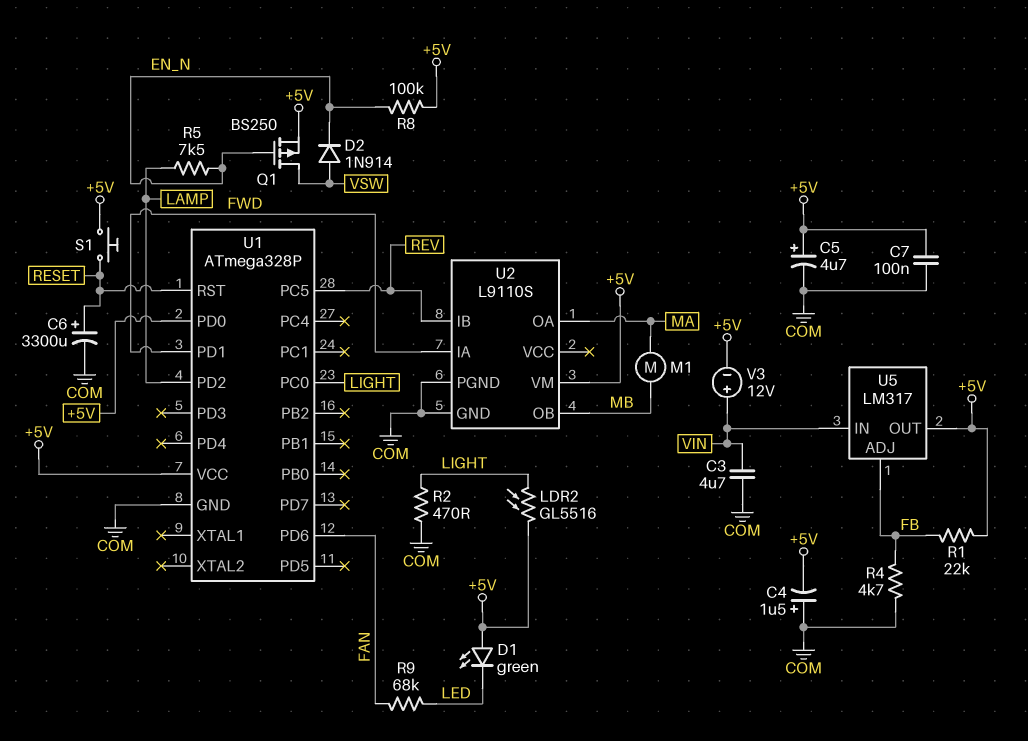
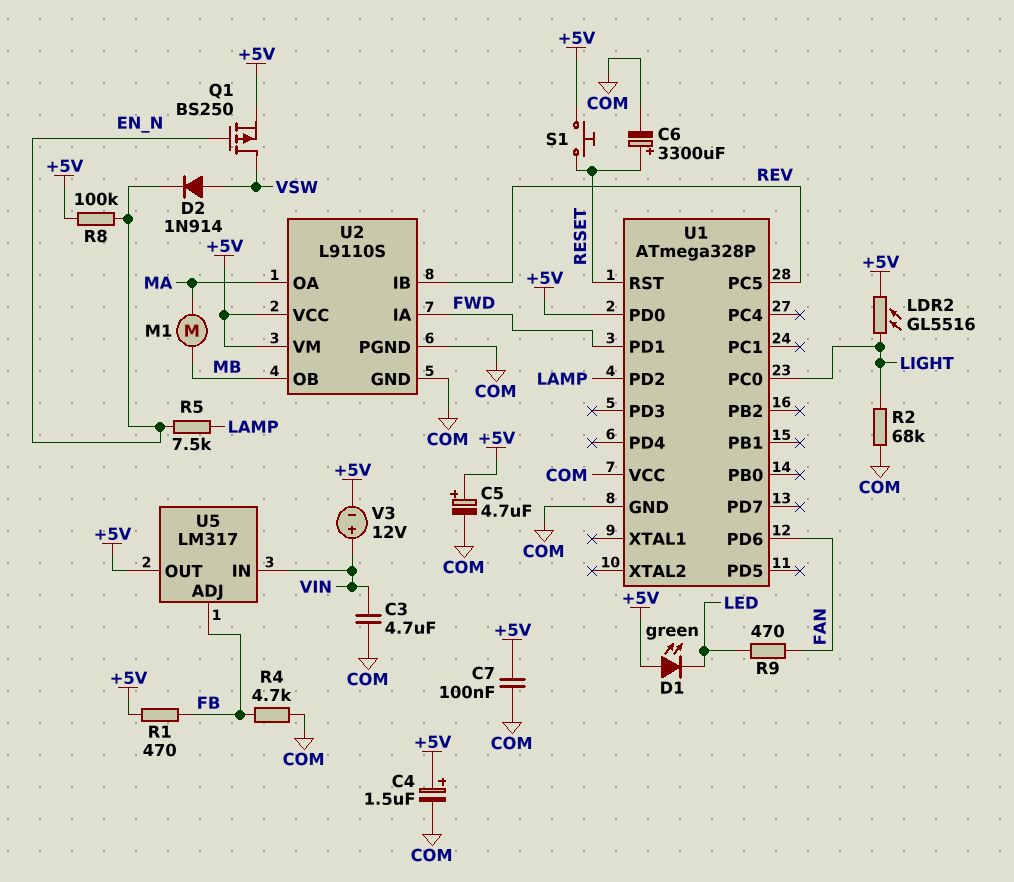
C4: 1.5uF (plus COM, minus +5V) -> 1.5uF (plus +5V, minus COM)
R1: 22k (+5V, FB) -> 470 (+5V, FB)
R2: 470 (COM, LIGHT) -> 68k (COM, LIGHT)
R9: 68k (FAN, LED) -> 470 (FAN, LED)
U1 pin VCC: +5V -> COM
U2 pin VCC: none -> +5V

